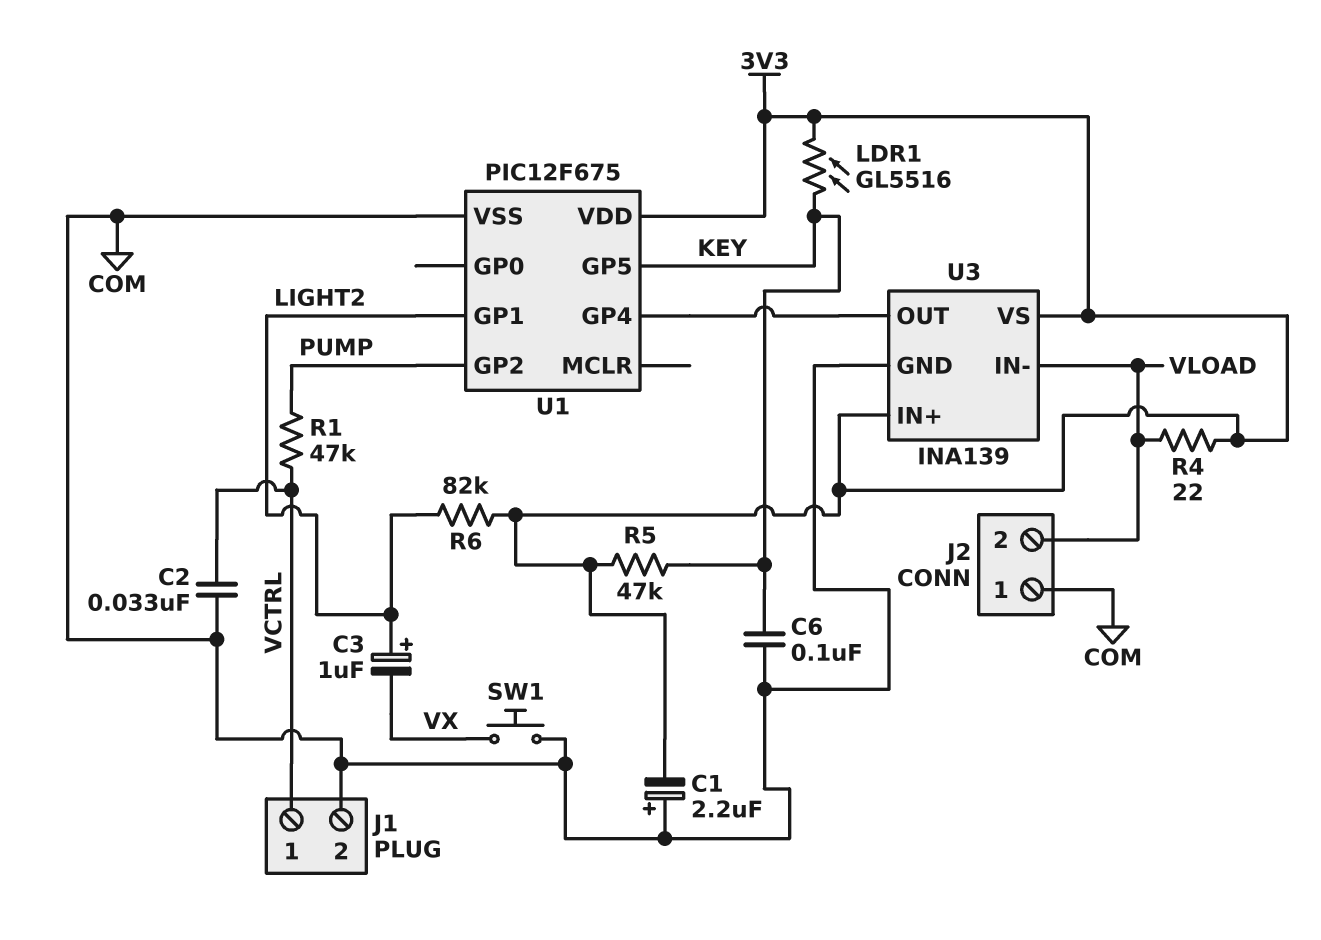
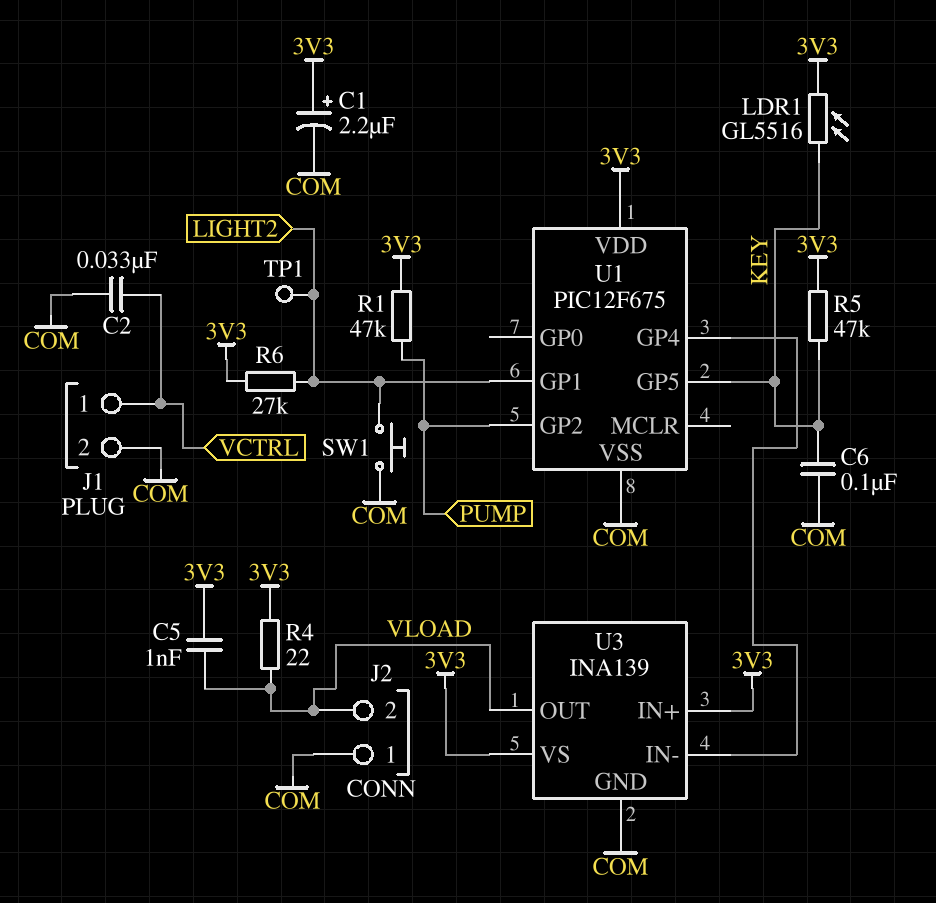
C1: 2.2uF (plus COM, minus 3V3) -> 2.2uF (plus 3V3, minus COM)
C3: 1uF (plus LIGHT2, minus VX) -> none
C5: none -> 1nF (3V3, VLOAD)
R1: 47k (PUMP, VCTRL) -> 47k (3V3, PUMP)
R6: 82k (3V3, LIGHT2) -> 27k (3V3, LIGHT2)
SW1: button (COM, VX) -> button (COM, LIGHT2)
TP1: none -> test point (LIGHT2)
U3 pin IN-: VLOAD -> U1/GP4
U3 pin OUT: U1/GP4 -> VLOAD

